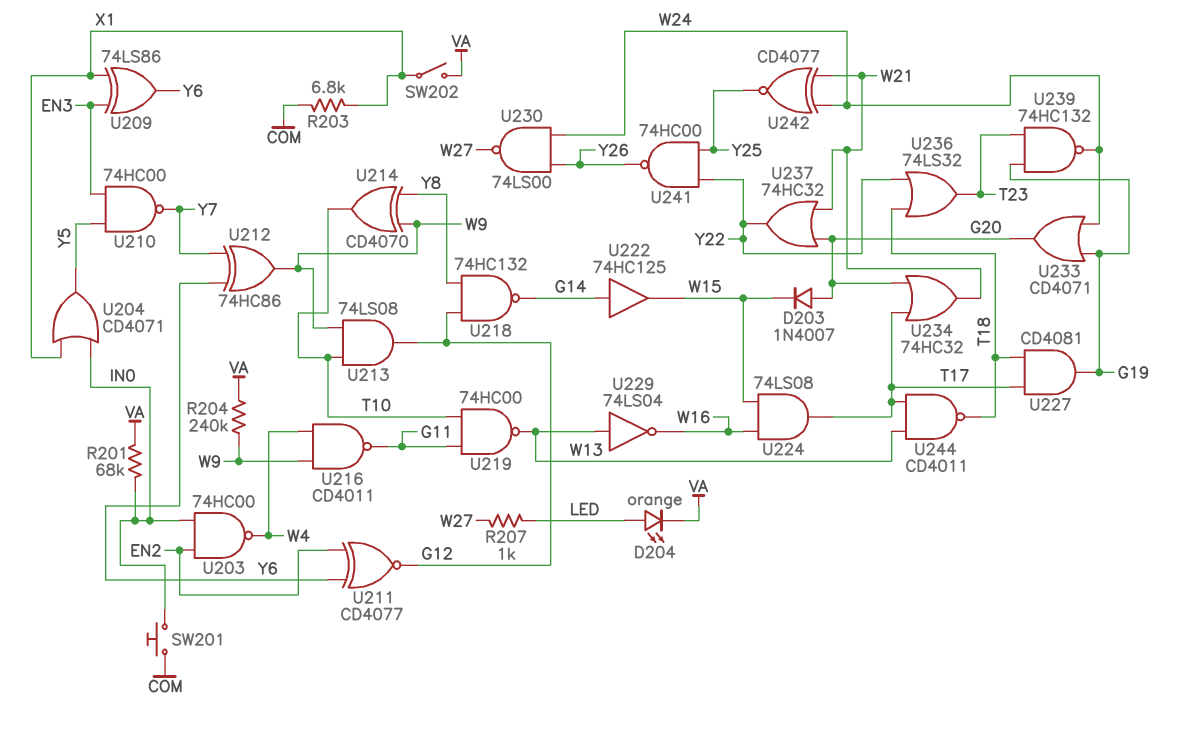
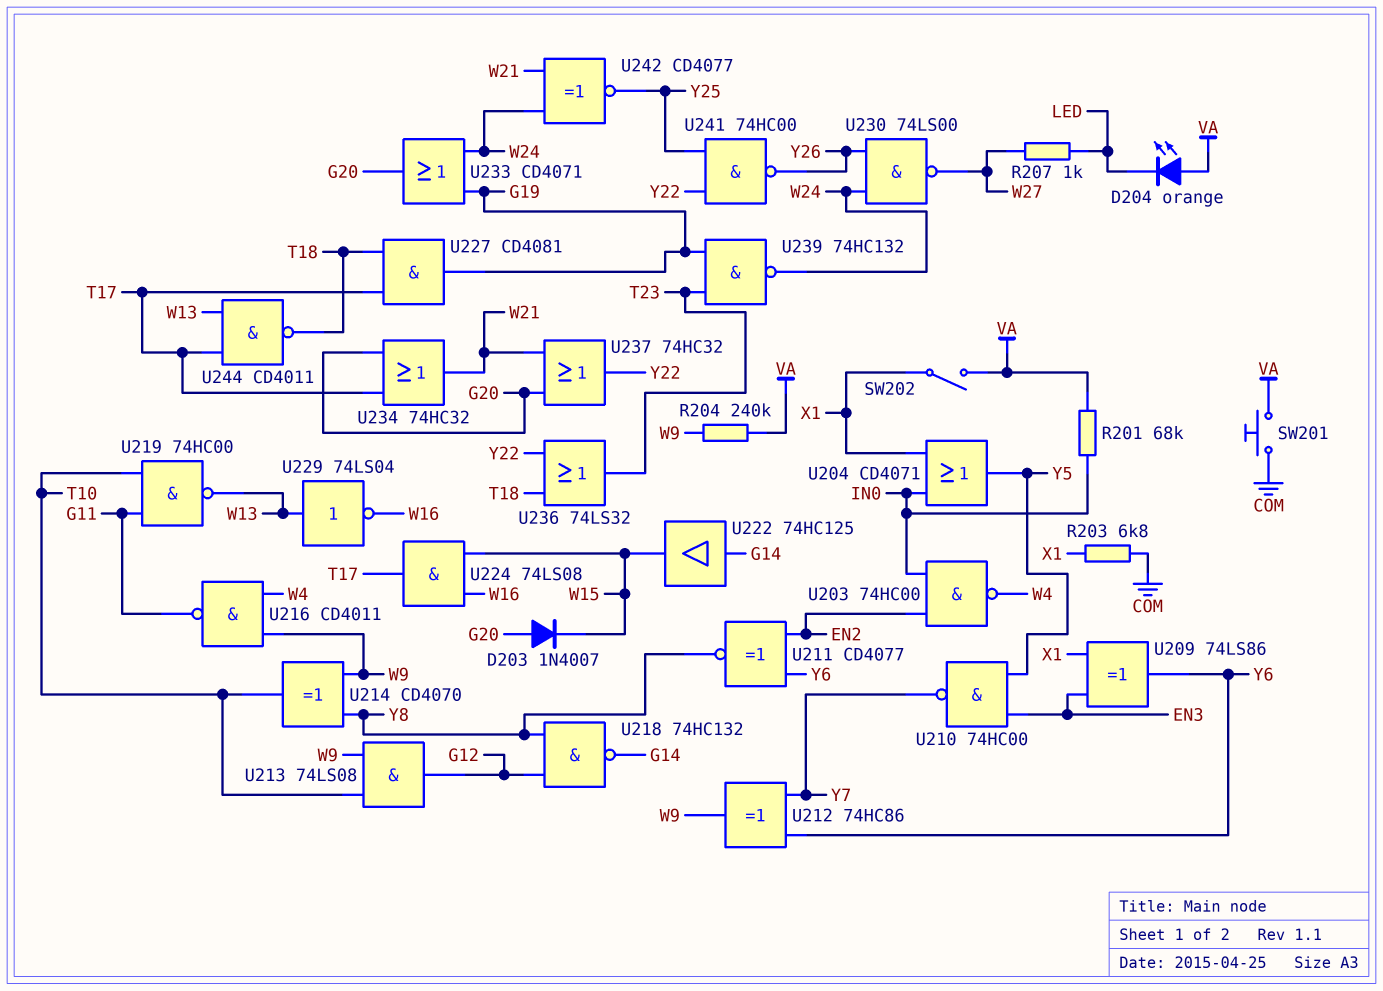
D204: LED orange (A LED, K VA) -> LED orange (A VA, K LED)
SW201: button (COM, IN0) -> button (COM, VA)
U211: XNOR CD4077 (in EN2, in Y6, out G12) -> XNOR CD4077 (in EN2, in Y6, out Y8)

